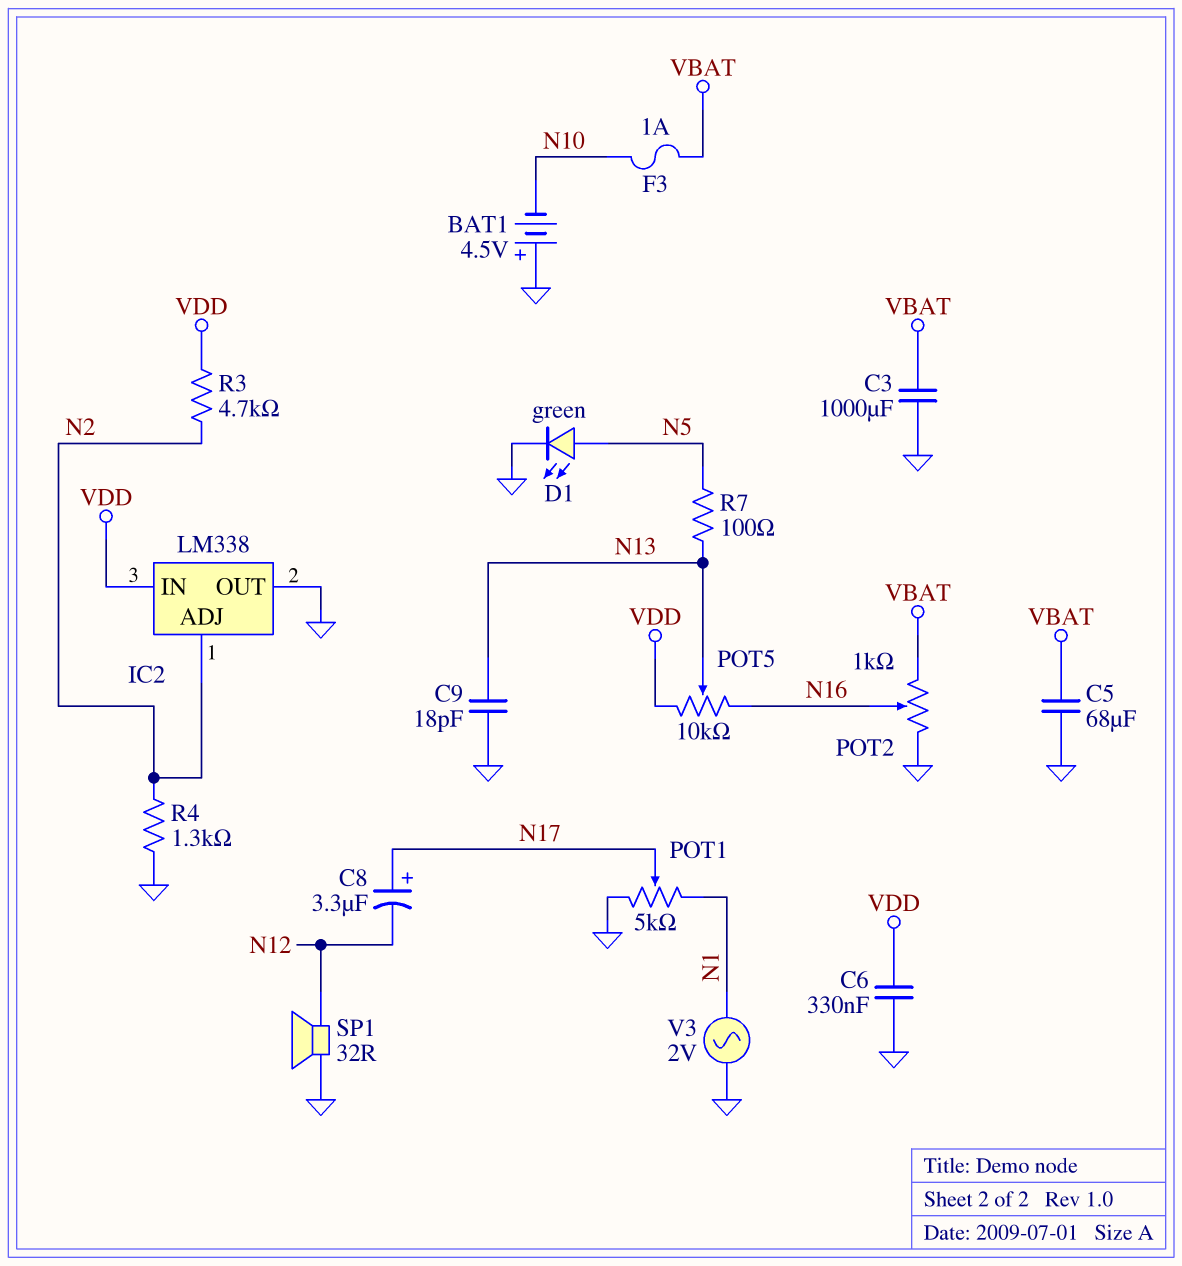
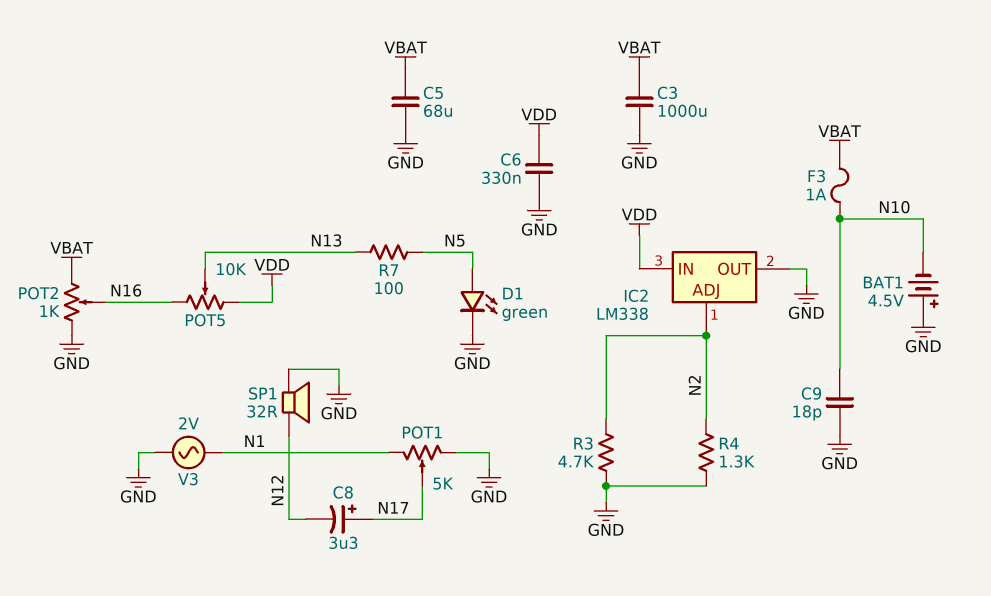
C9: 18pF (GND, N13) -> 18pF (GND, N10)
R3: 4.7k (N2, VDD) -> 4.7k (GND, N2)

